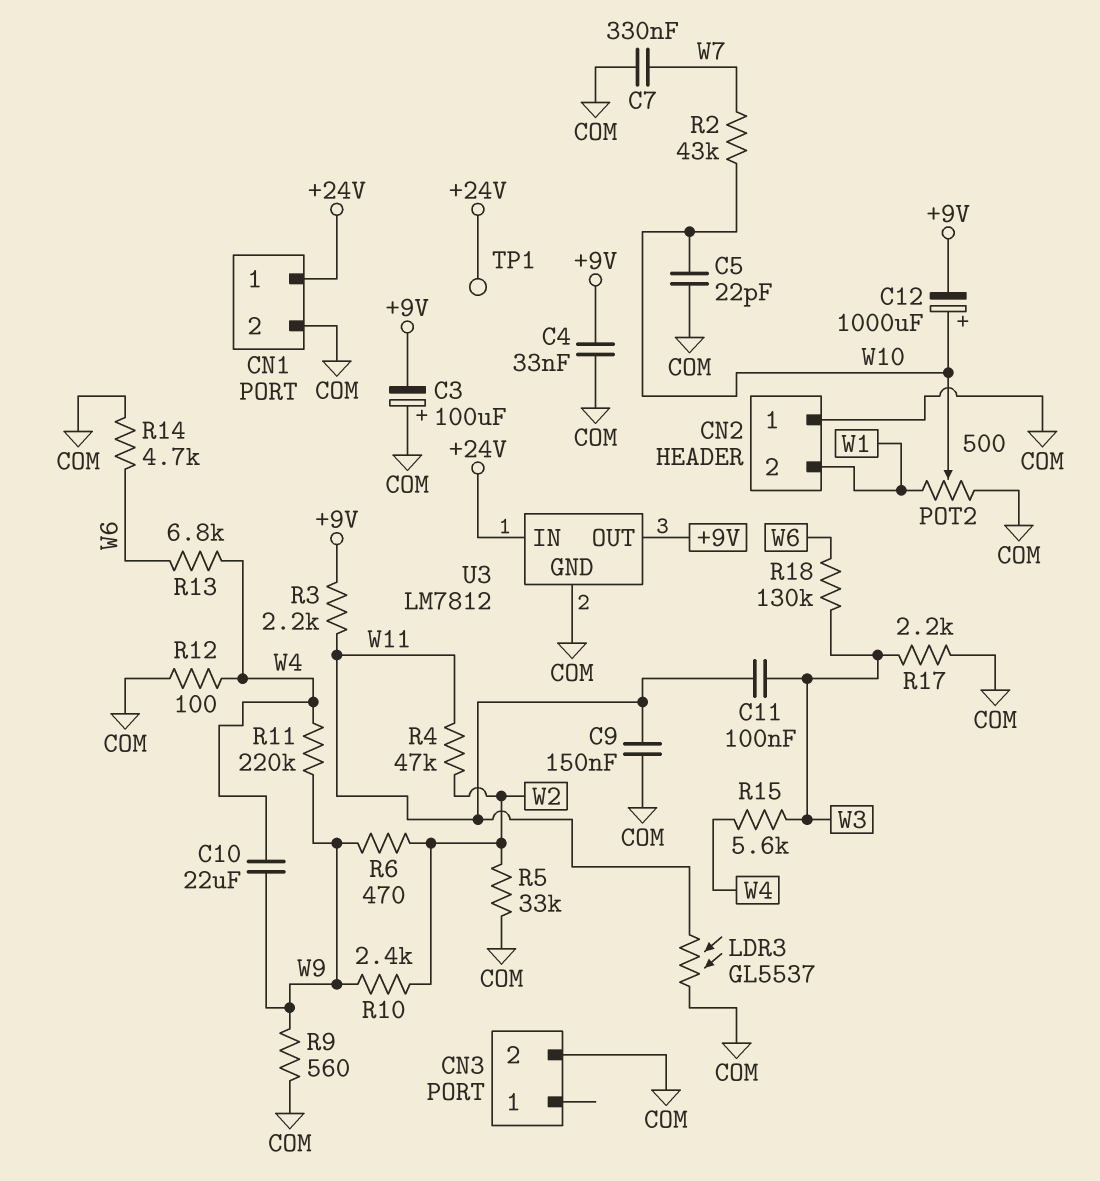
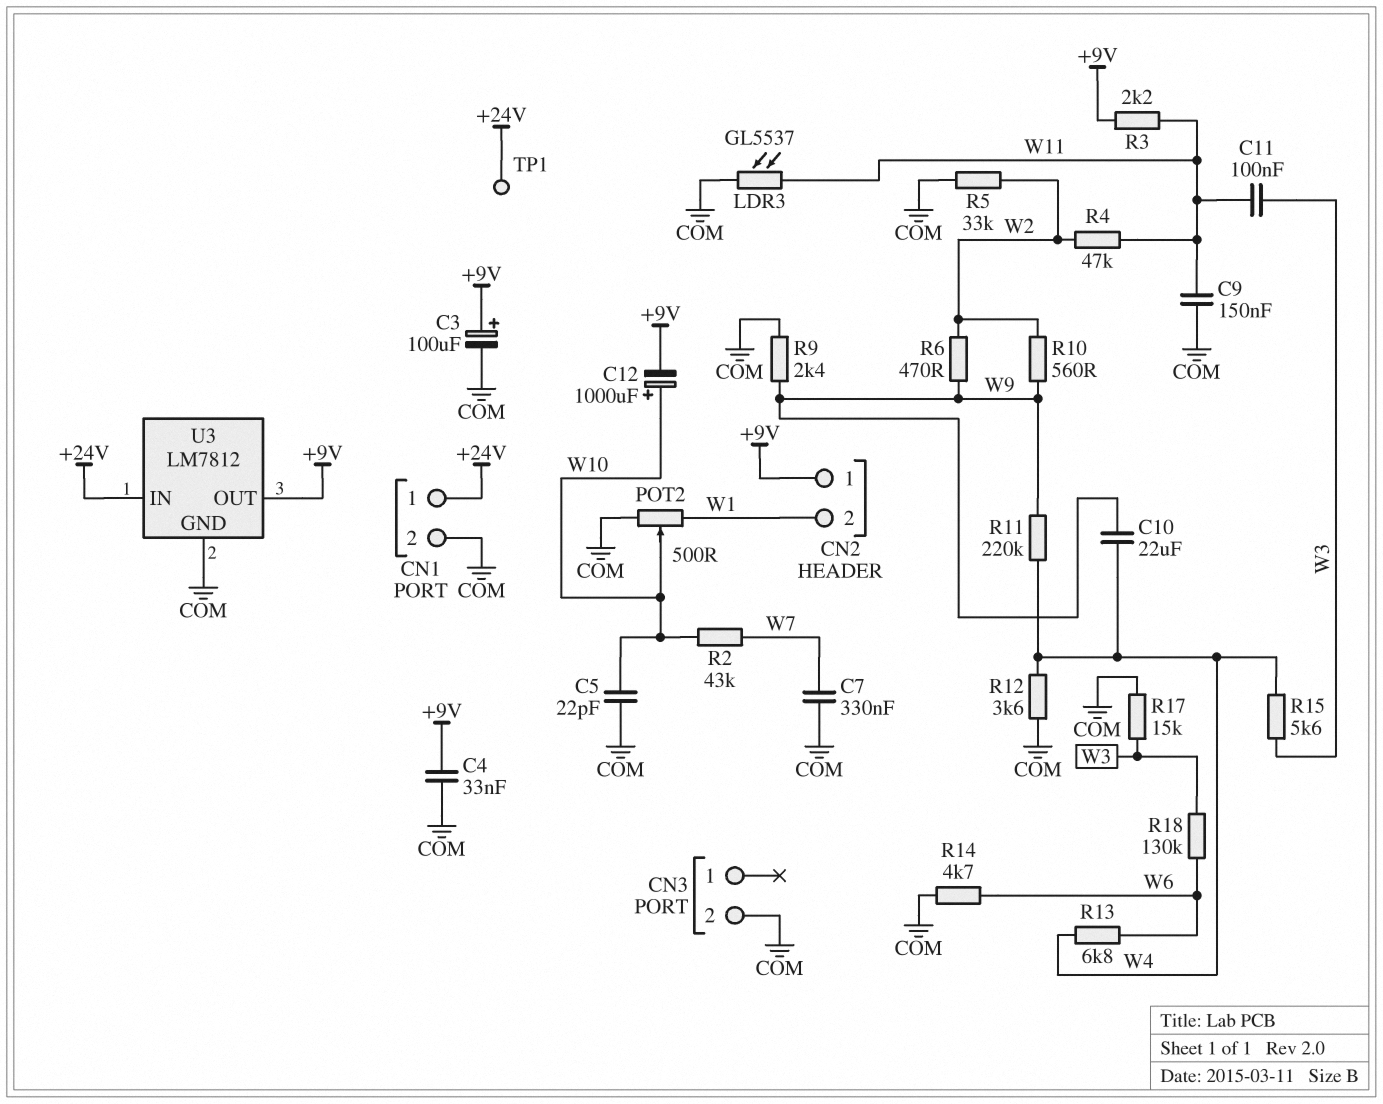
C3: 100uF (plus COM, minus +9V) -> 100uF (plus +9V, minus COM)
CN2 pin 1: COM -> +9V
R9: 560 (COM, W9) -> 2.4k (COM, W9)
R10: 2.4k (W2, W9) -> 560 (W2, W9)
R12: 100 (COM, W4) -> 3.6k (COM, W4)
R17: 2.2k (COM, W3) -> 15k (COM, W3)

